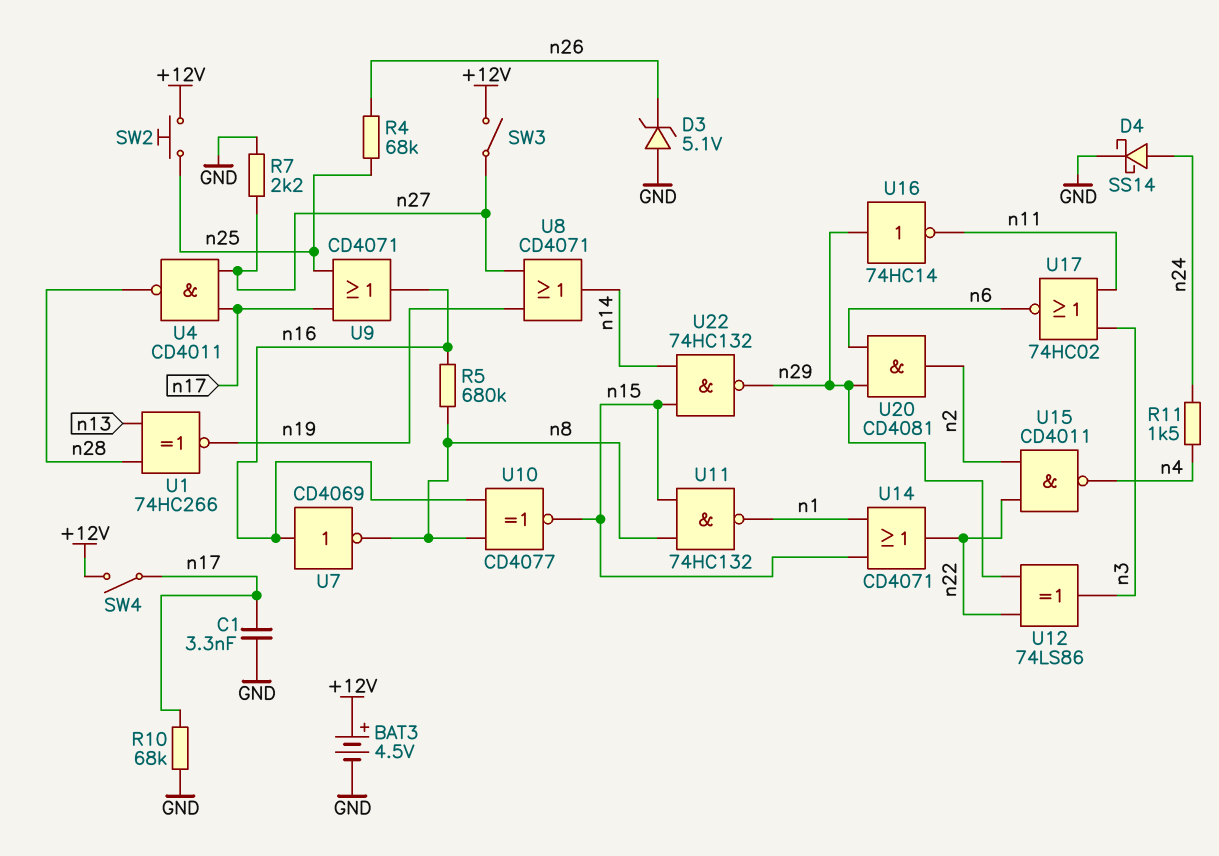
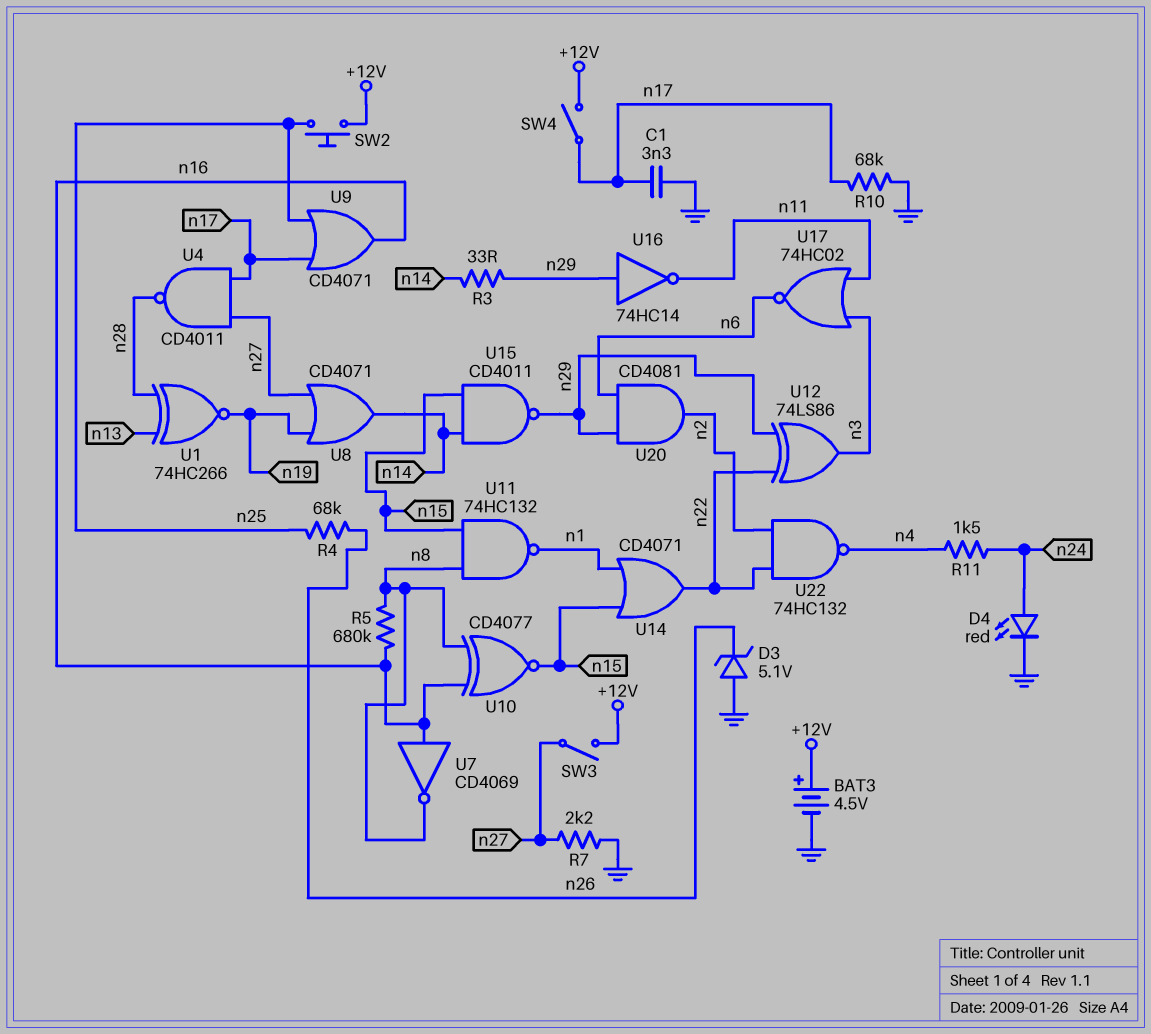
D4: schottky SS14 (A n24, K GND) -> LED red (A n24, K GND)
R3: none -> 33 (n14, n29)
U15: NAND CD4011 (in n2, in n22, out n4) -> NAND CD4011 (in n14, in n15, out n29)
U22: NAND 74HC132 (in n14, in n15, out n29) -> NAND 74HC132 (in n2, in n22, out n4)

